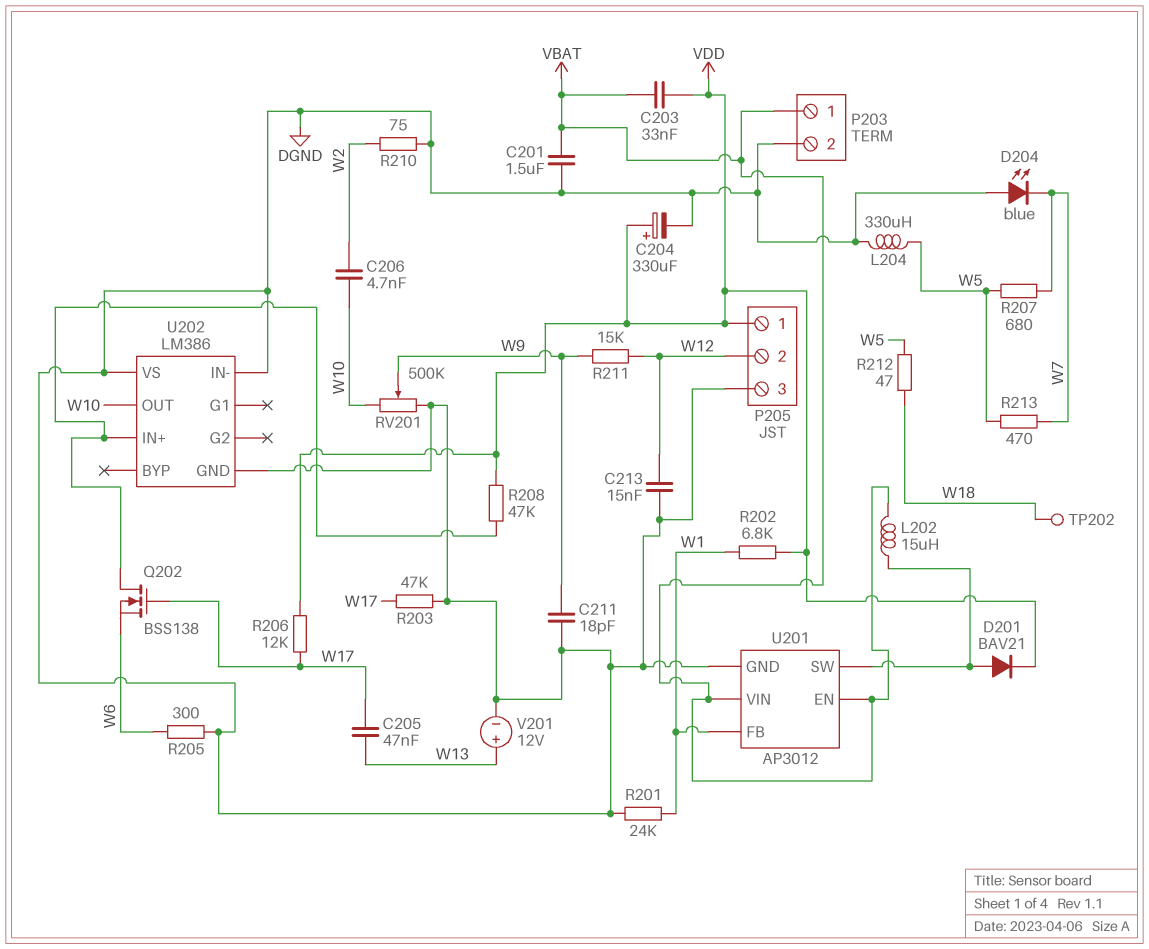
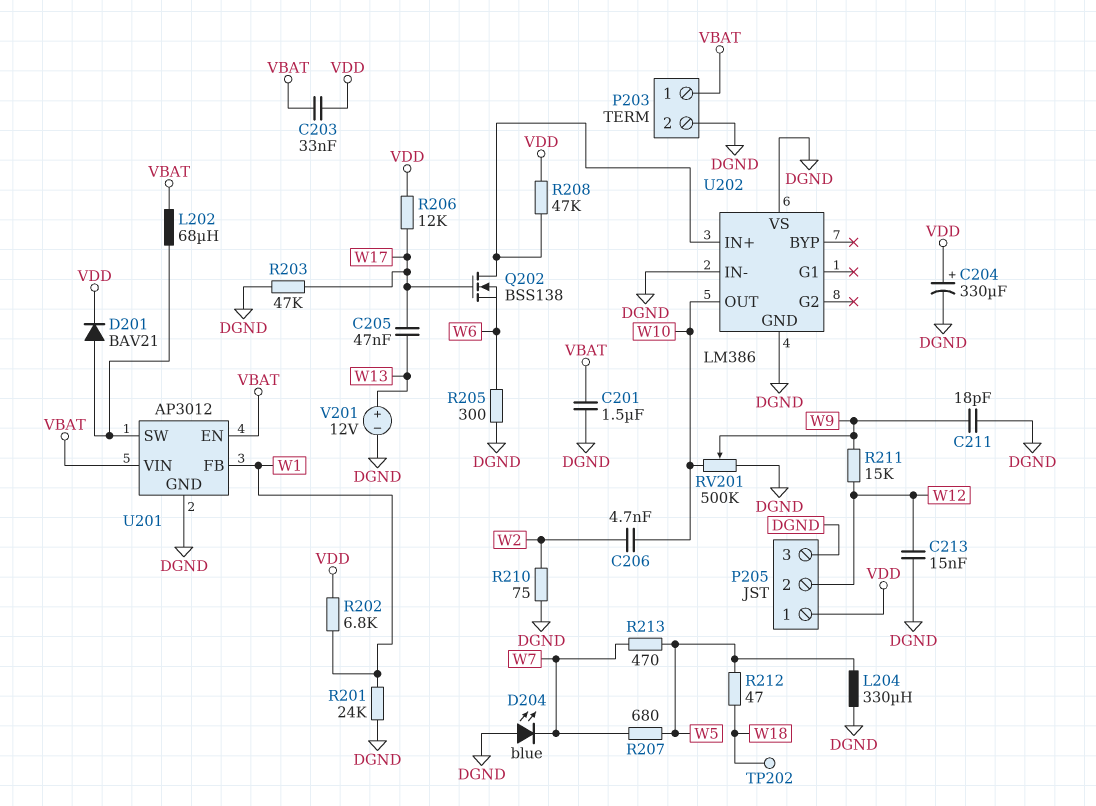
L202: 15uH (U201/SW, VBAT) -> 68uH (U201/SW, VBAT)

